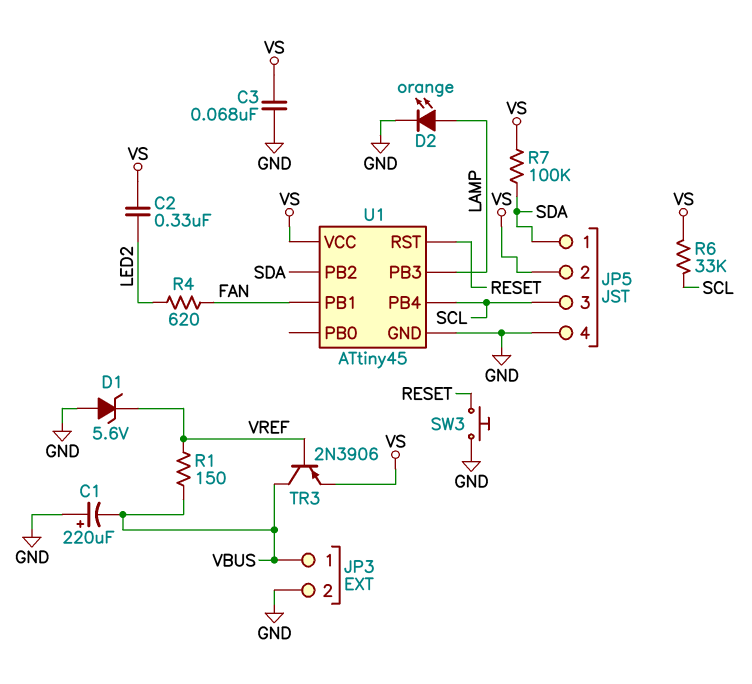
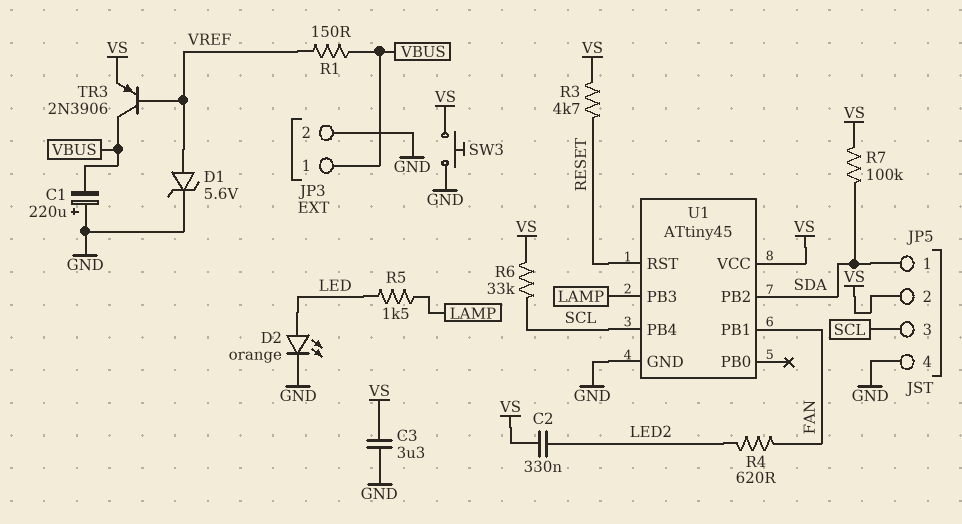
C3: 68nF (GND, VS) -> 3.3uF (GND, VS)
D1: zener 5.6V (A GND, K VREF) -> zener 5.6V (A VREF, K GND)
D2: LED orange (A LAMP, K GND) -> LED orange (A LED, K GND)
R3: none -> 4.7k (RESET, VS)
R5: none -> 1.5k (LAMP, LED)
SW3: button (GND, RESET) -> button (GND, VS)

